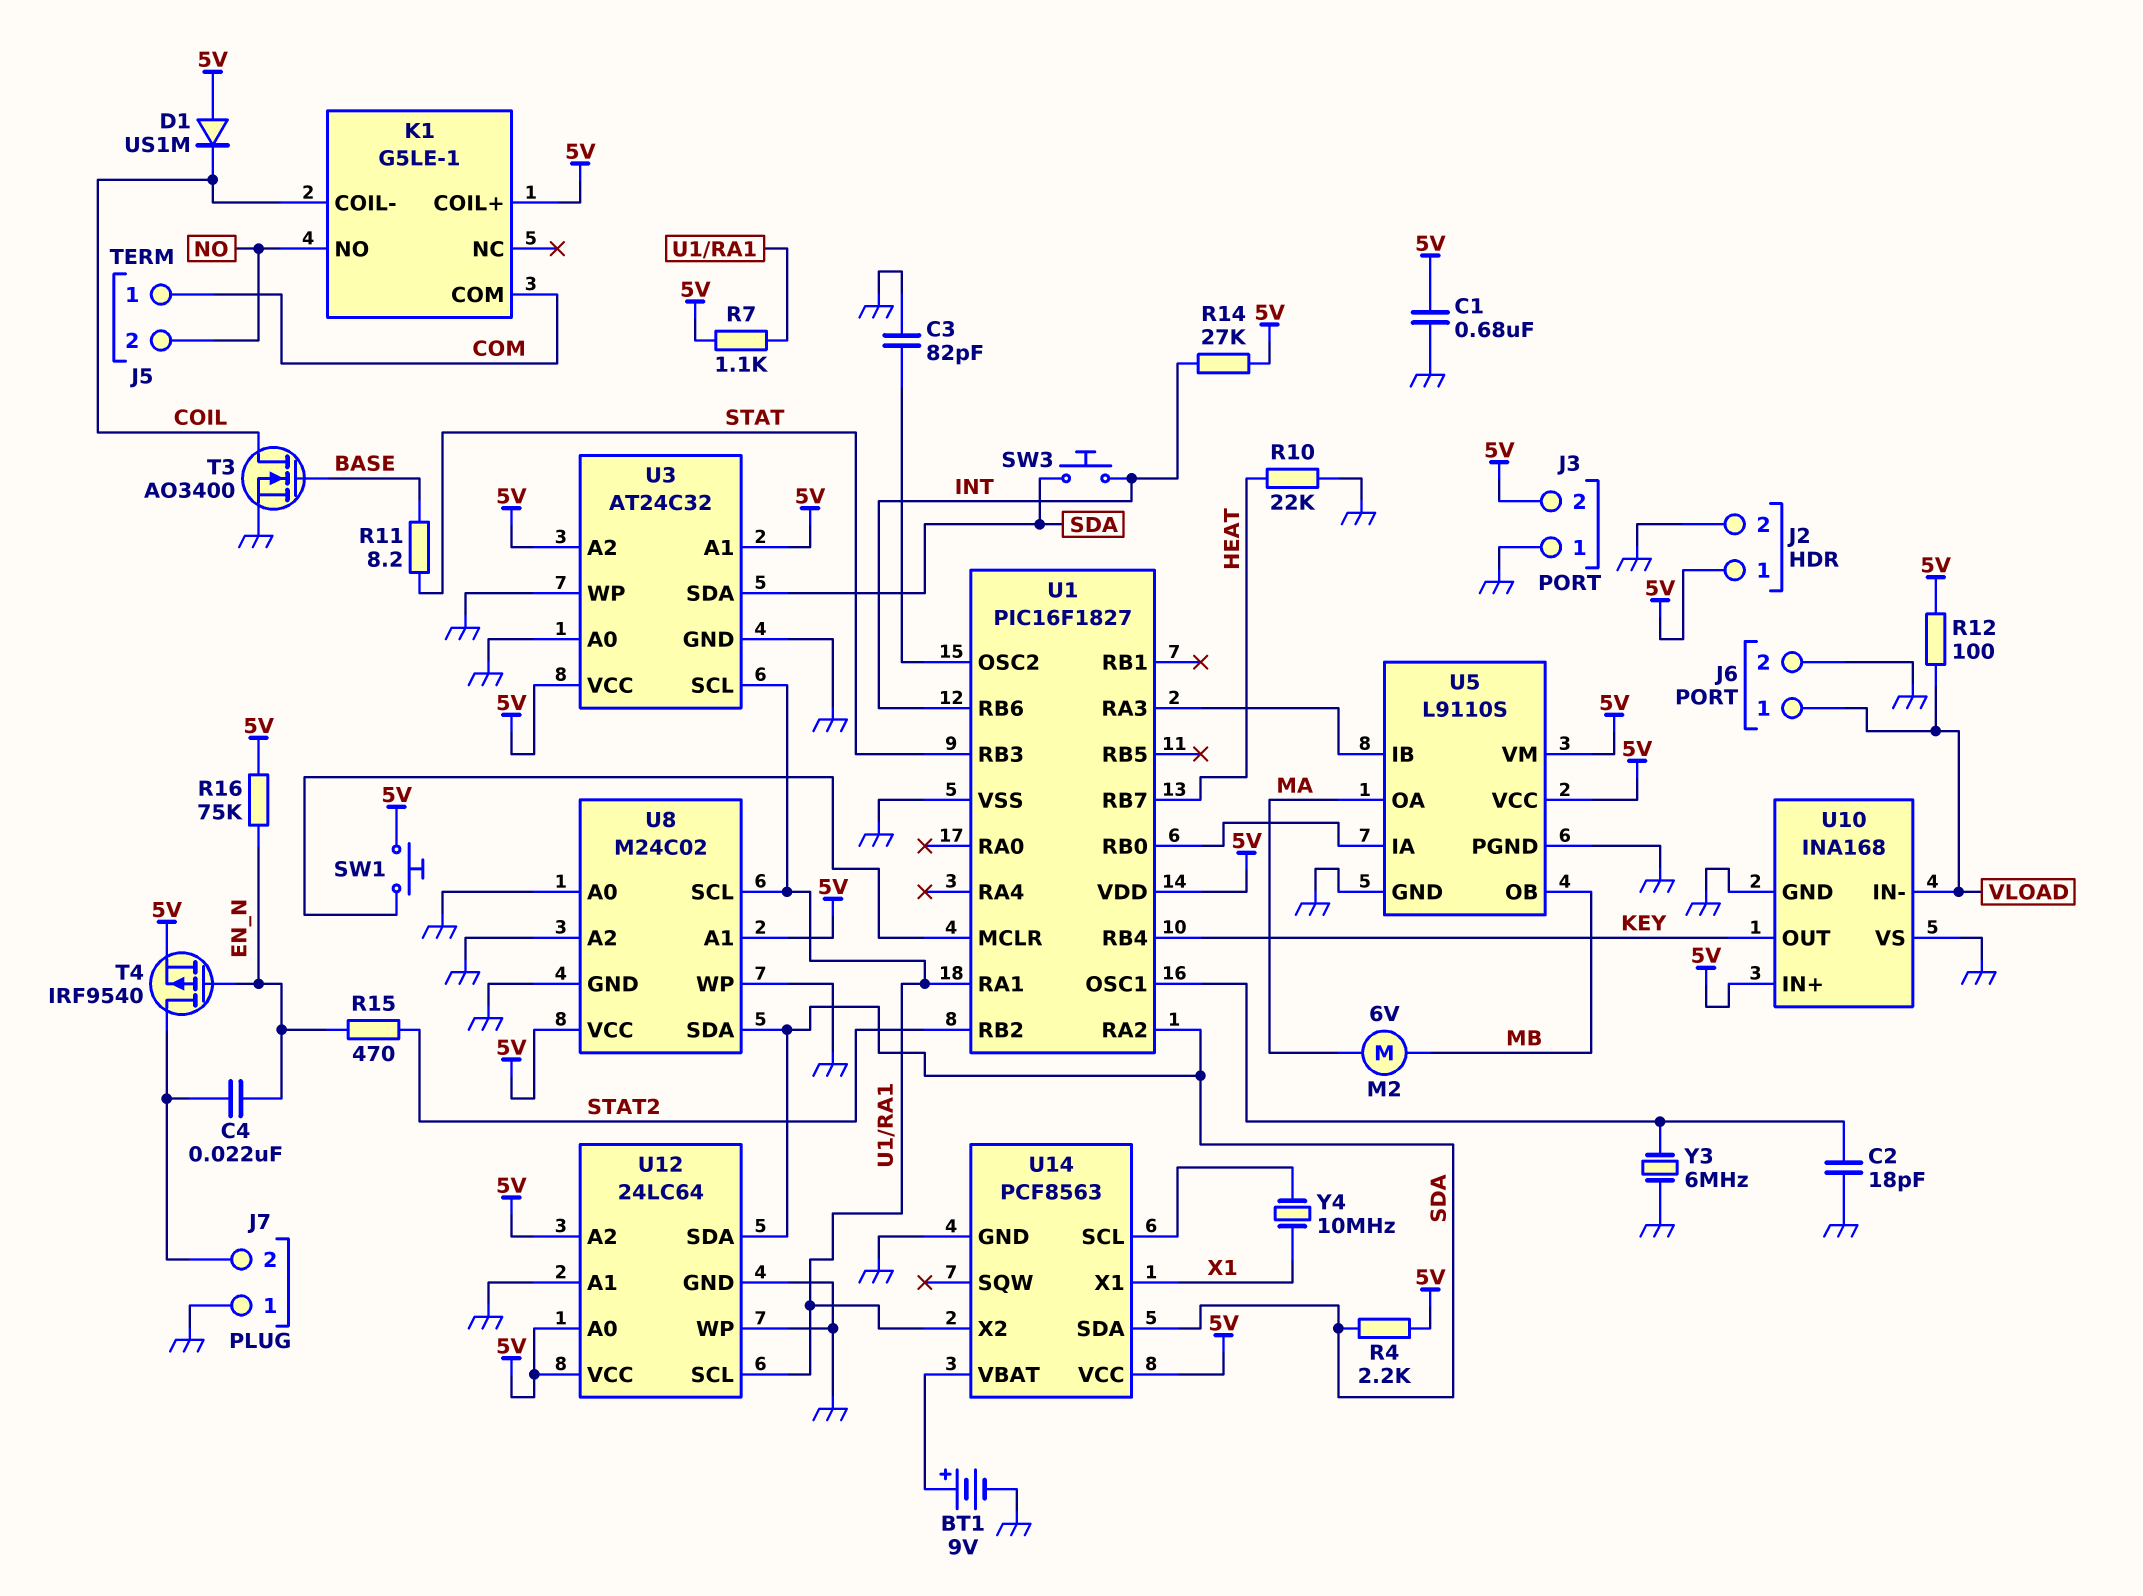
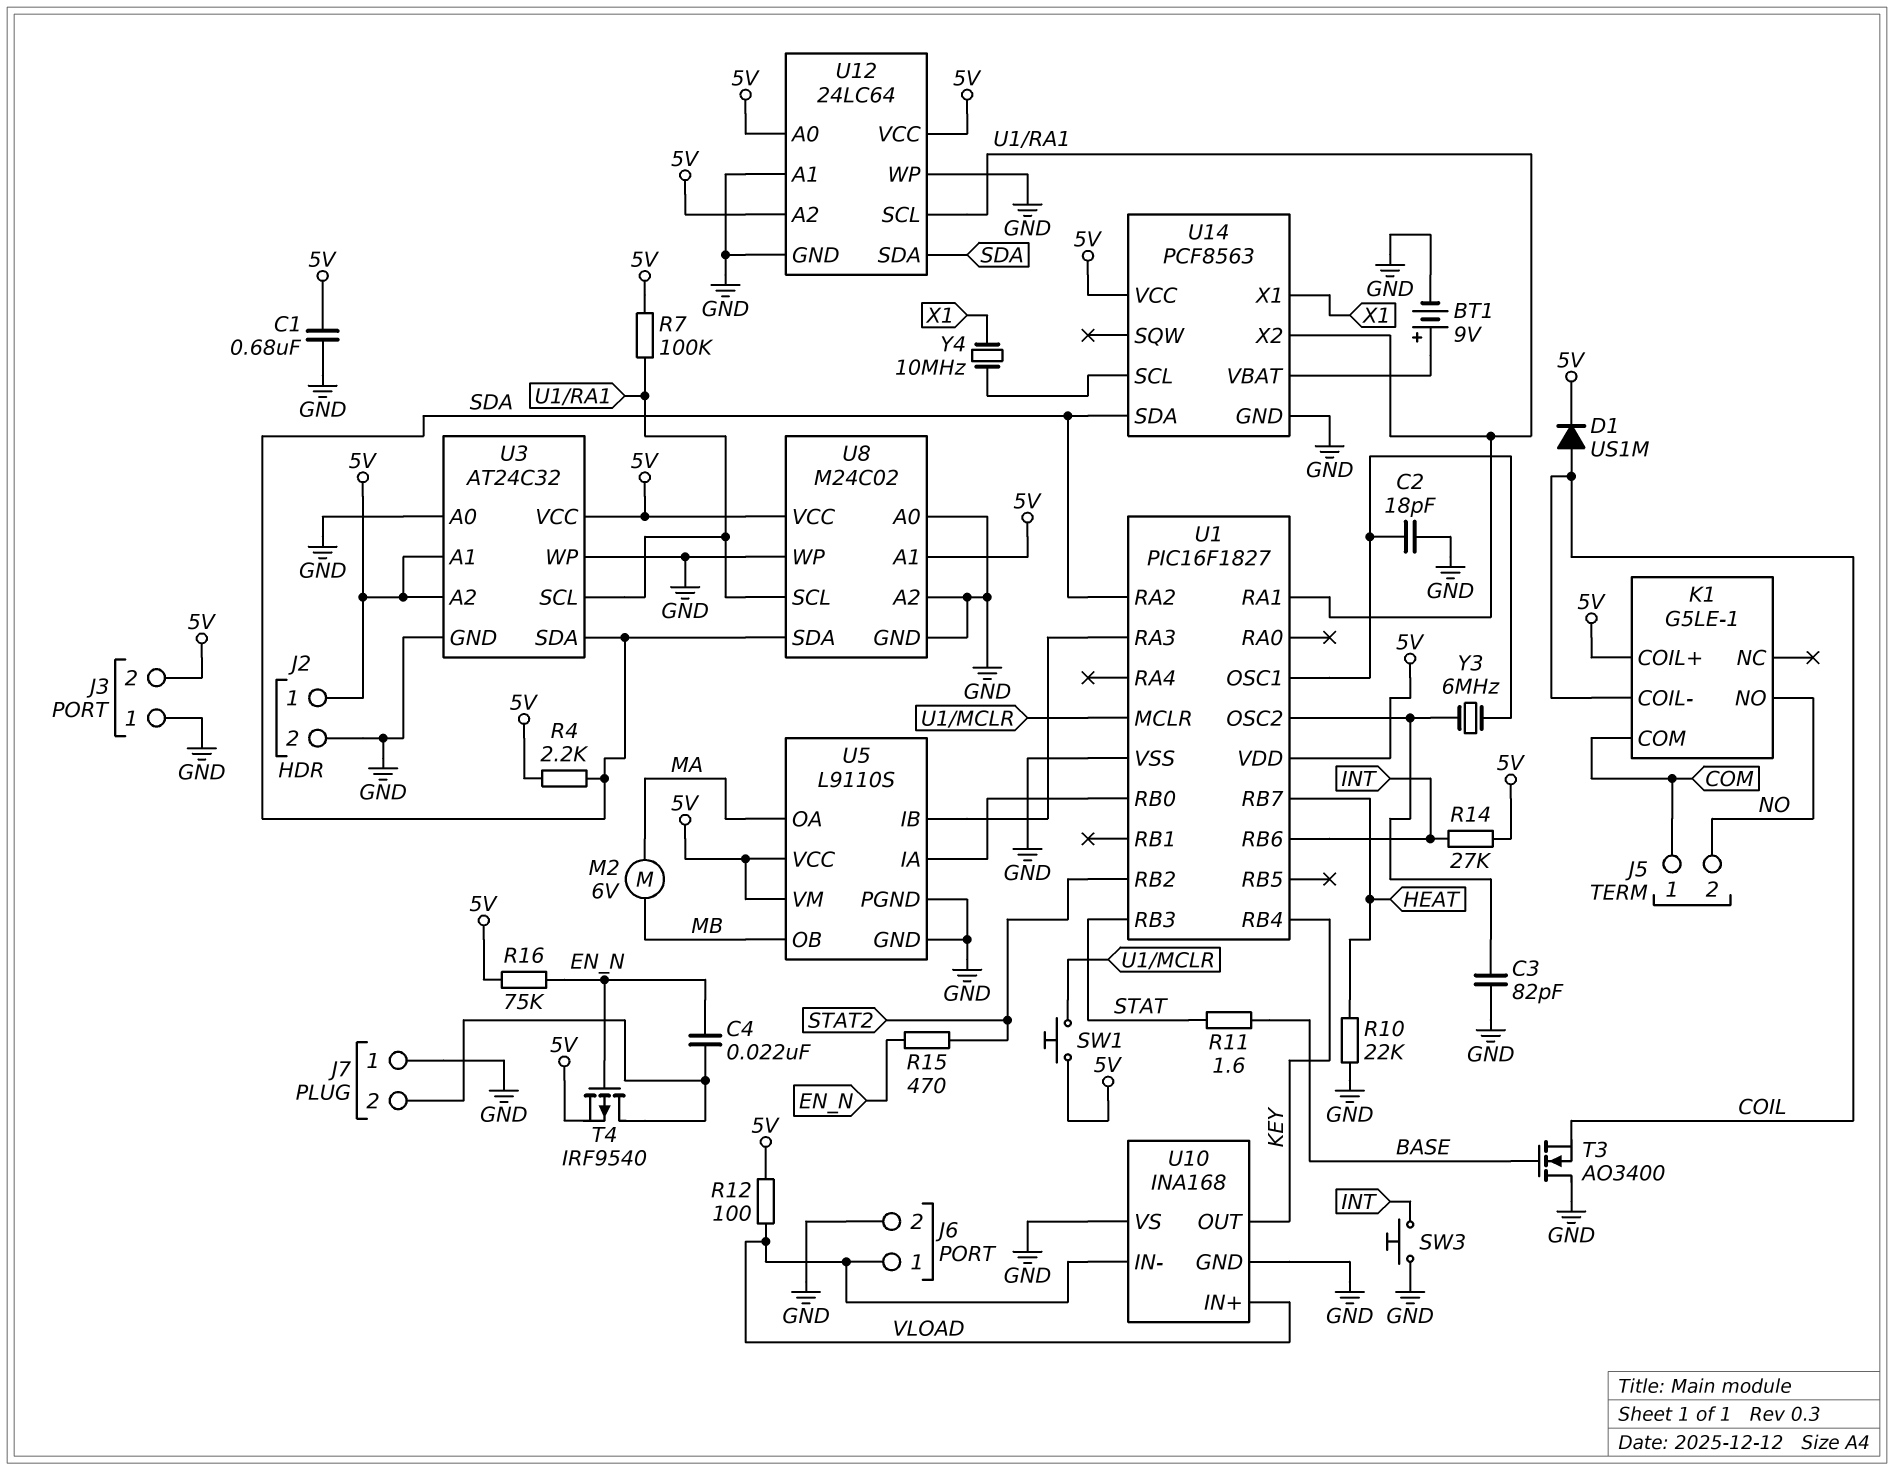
D1: diode US1M (A 5V, K COIL) -> diode US1M (A COIL, K 5V)
R7: 1.1k (5V, U1/RA1) -> 100k (5V, U1/RA1)
R11: 8.2 (BASE, STAT) -> 1.6 (BASE, STAT)
SW3: button (INT, SDA) -> button (GND, INT)
T3: NMOS AO3400 (G BASE, D COIL, S GND) -> NMOS AO3400 (G BASE, D GND, S COIL)
U10 pin IN+: 5V -> VLOAD
Y3: 6MHz (GND, U1/OSC1) -> 6MHz (U1/OSC1, U1/OSC2)

